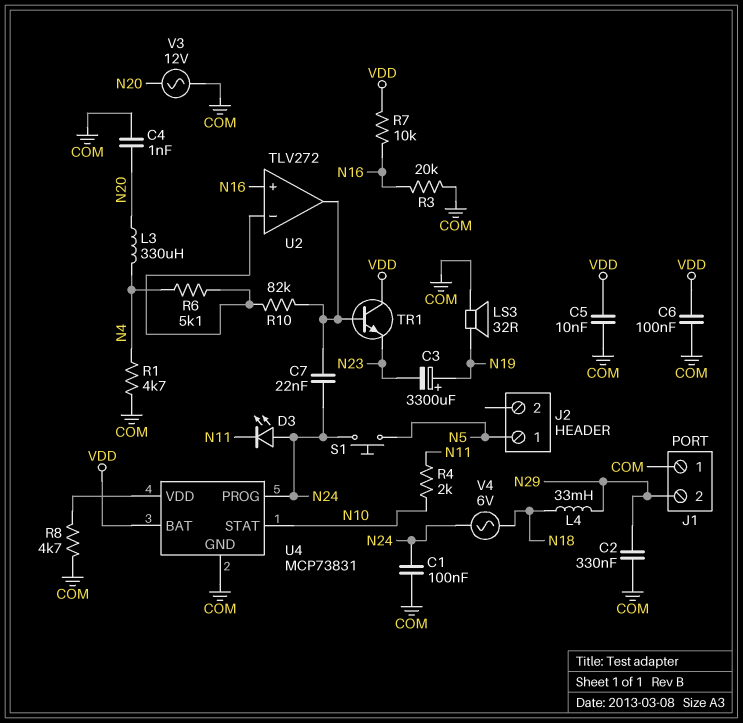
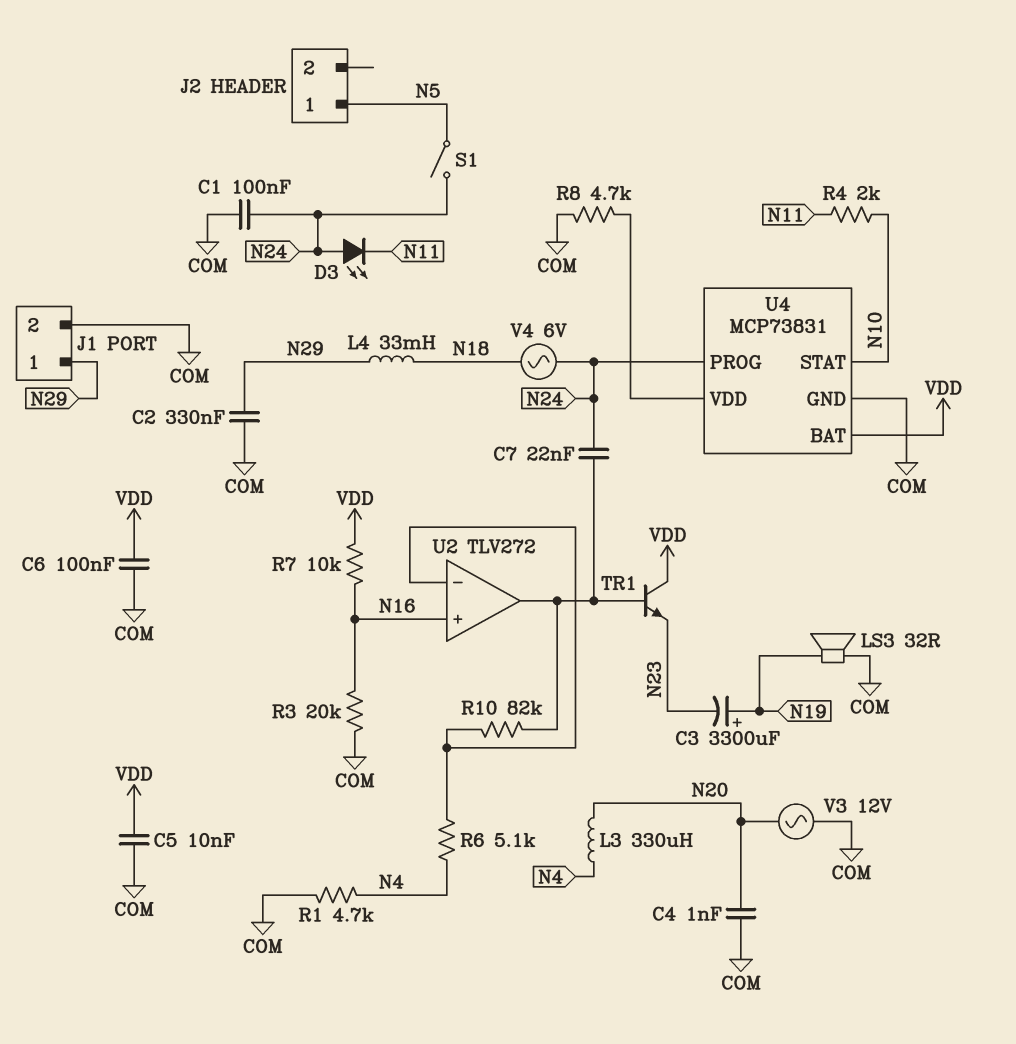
J1 pin 1: COM -> N29
J1 pin 2: N29 -> COM
S1: button (N5, N24) -> switch (N5, N24)

